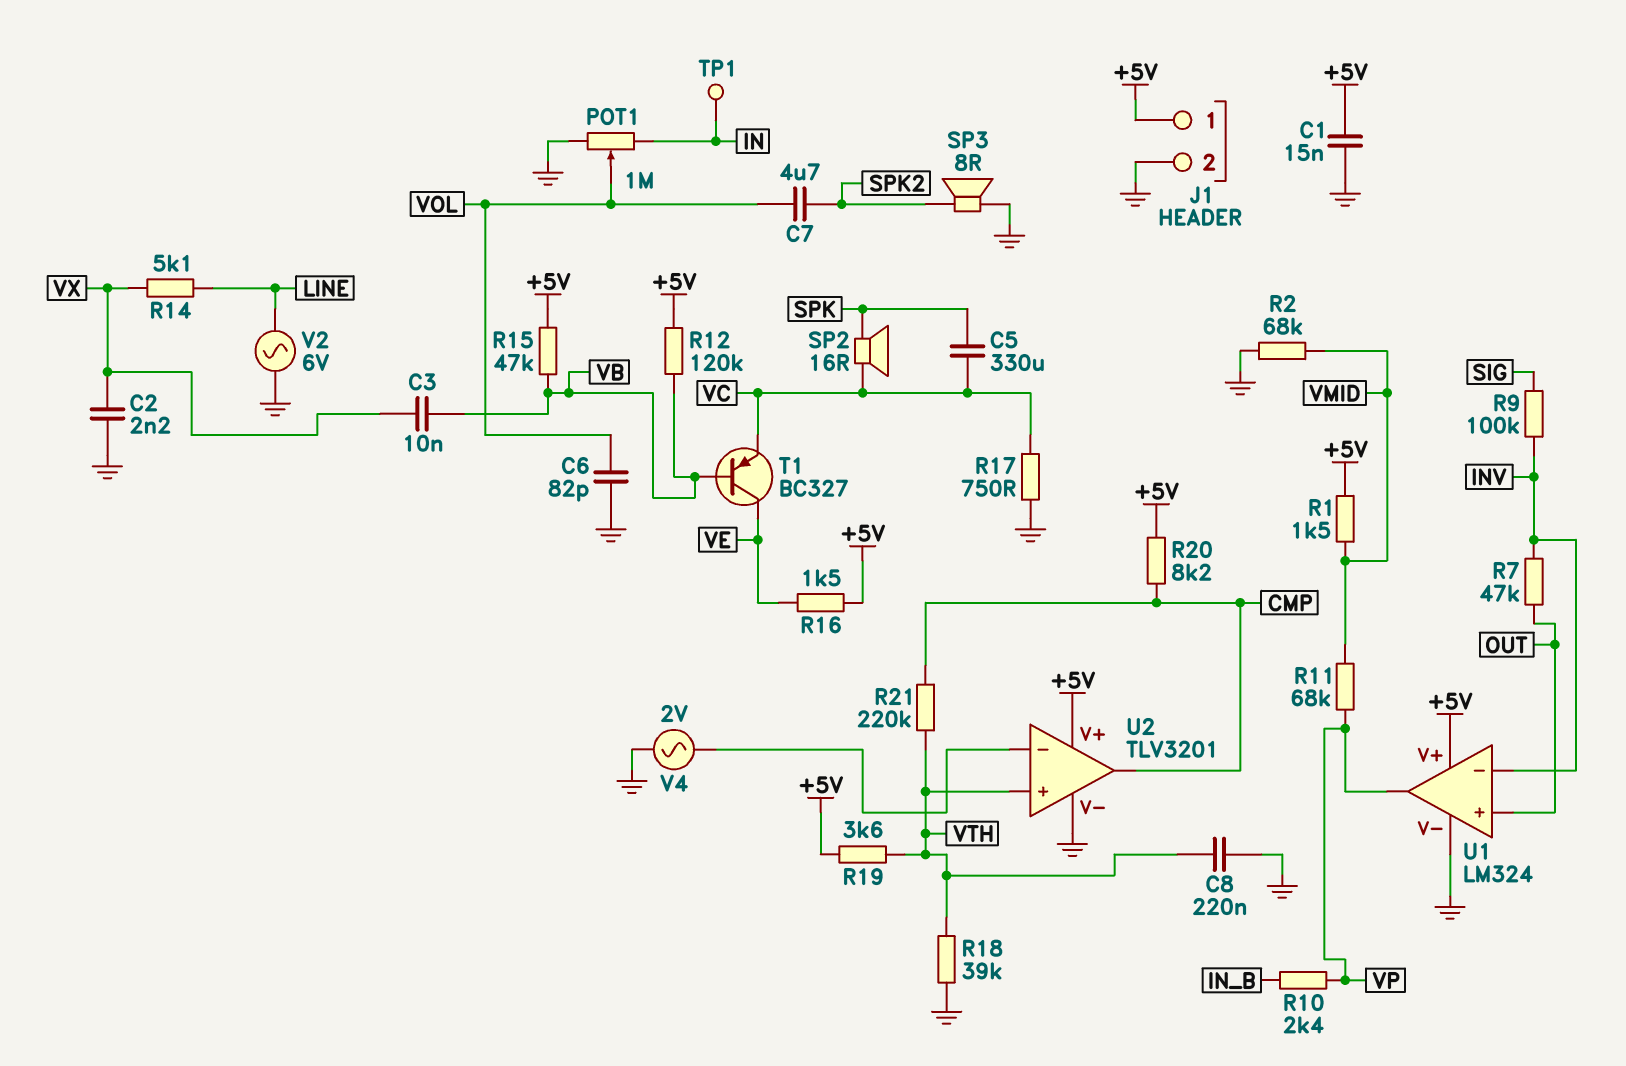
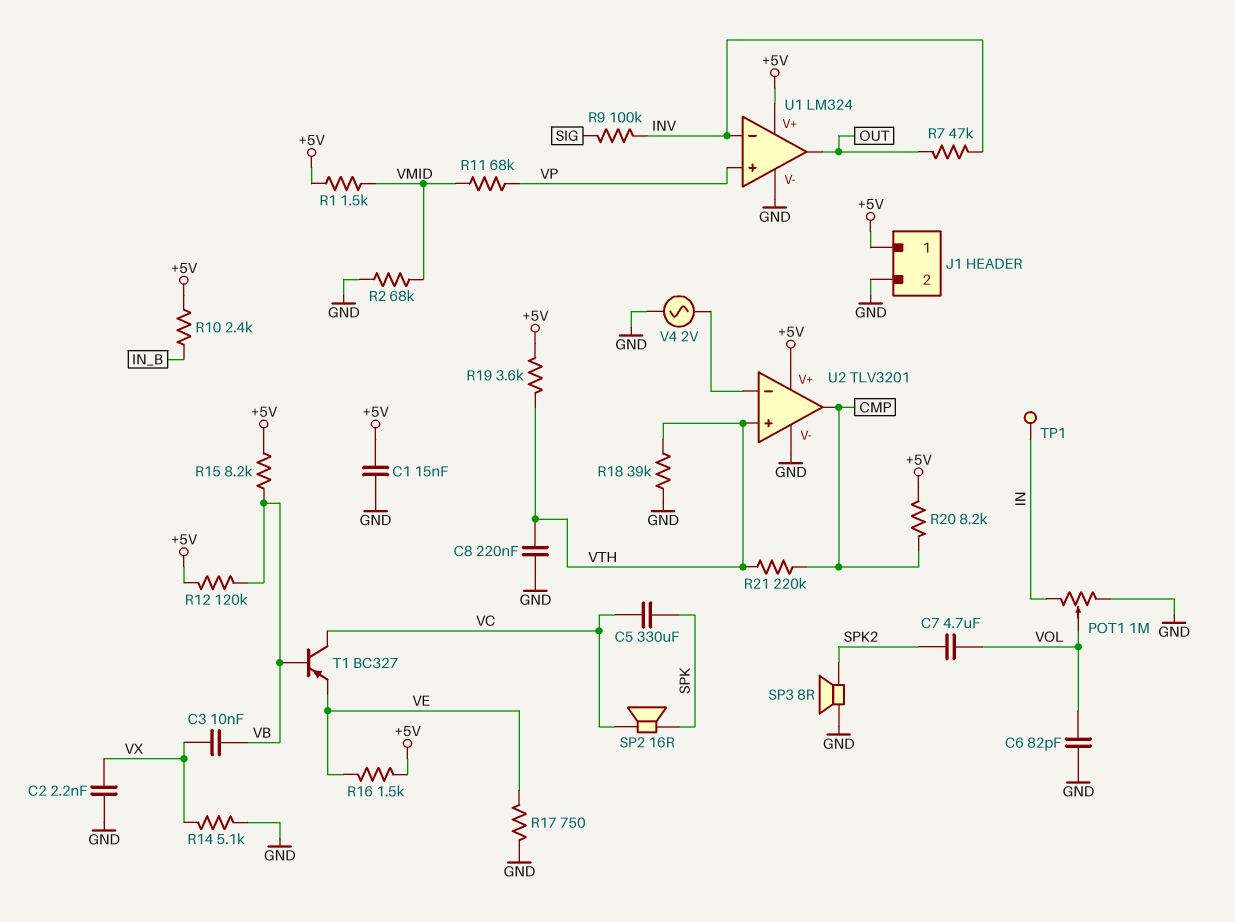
R10: 2.4k (IN_B, VP) -> 2.4k (+5V, IN_B)
R14: 5.1k (LINE, VX) -> 5.1k (GND, VX)
R15: 47k (+5V, VB) -> 8.2k (+5V, VB)
R17: 750 (GND, VC) -> 750 (GND, VE)
T1: PNP BC327 (B VB, C VE, E VC) -> PNP BC327 (B VB, C VC, E VE)
U1 pin in+: OUT -> VP
U1 pin out: VP -> OUT
V2: AC 6V (GND, LINE) -> none

